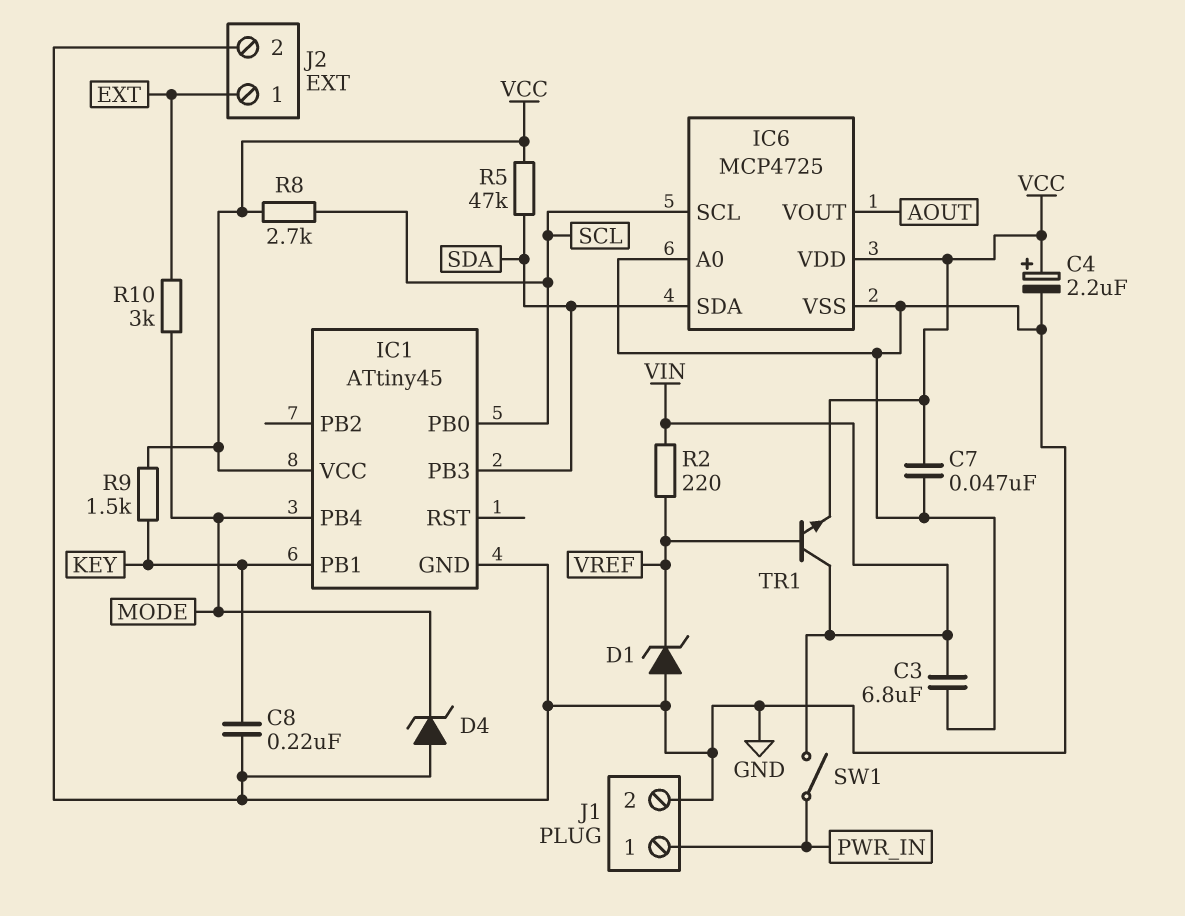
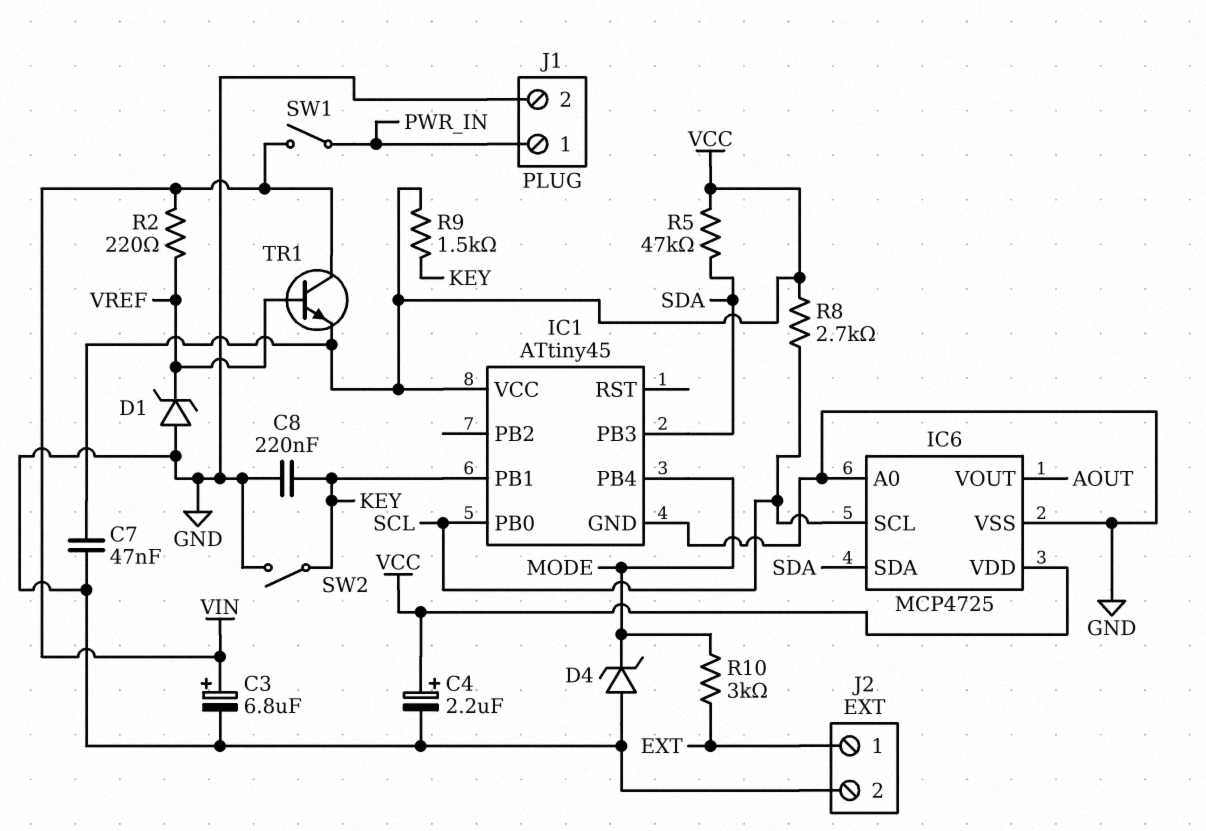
C3: 6.8uF (GND, VIN) -> 6.8uF (plus VIN, minus GND)
SW2: none -> switch (GND, KEY)

